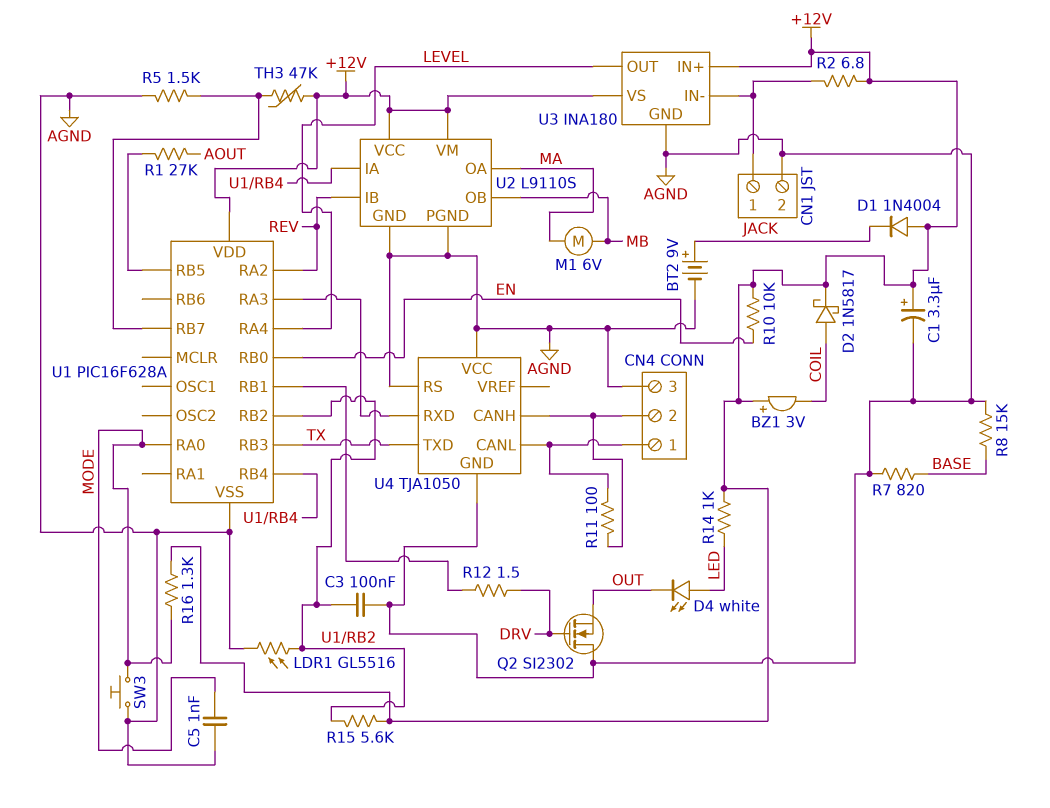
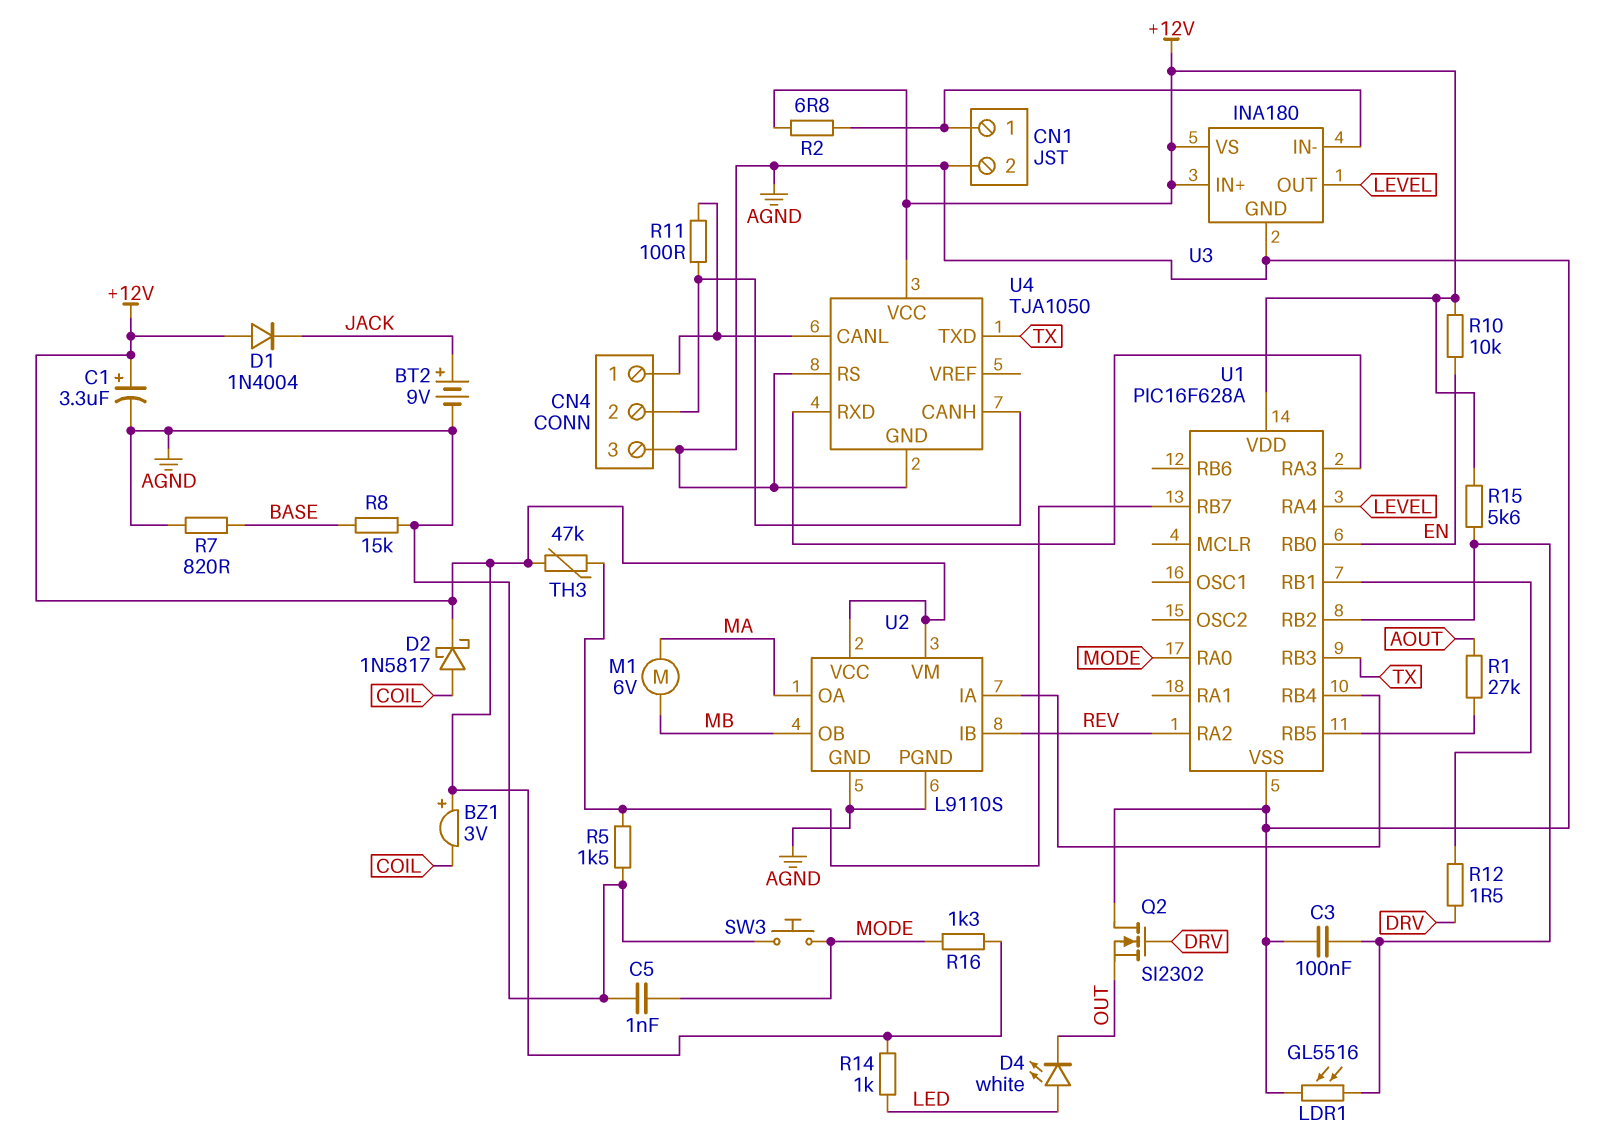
U4 pin VCC: AGND -> +12V

